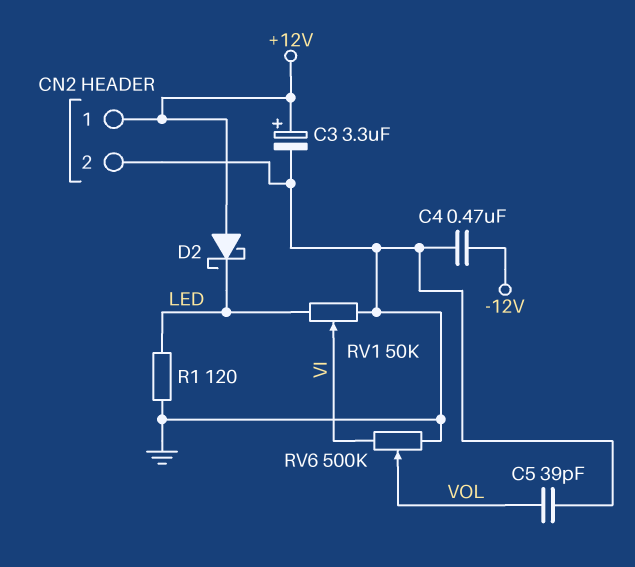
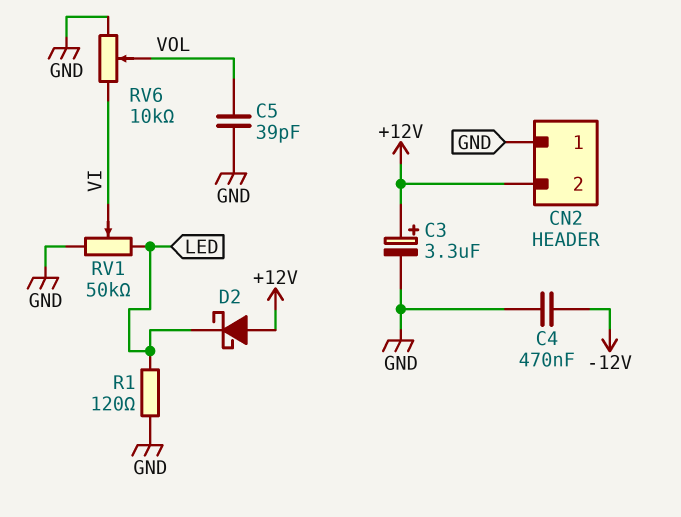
CN2 pin 1: +12V -> GND
CN2 pin 2: GND -> +12V
RV6: 500k (GND, VI, wiper VOL) -> 10k (GND, VI, wiper VOL)

